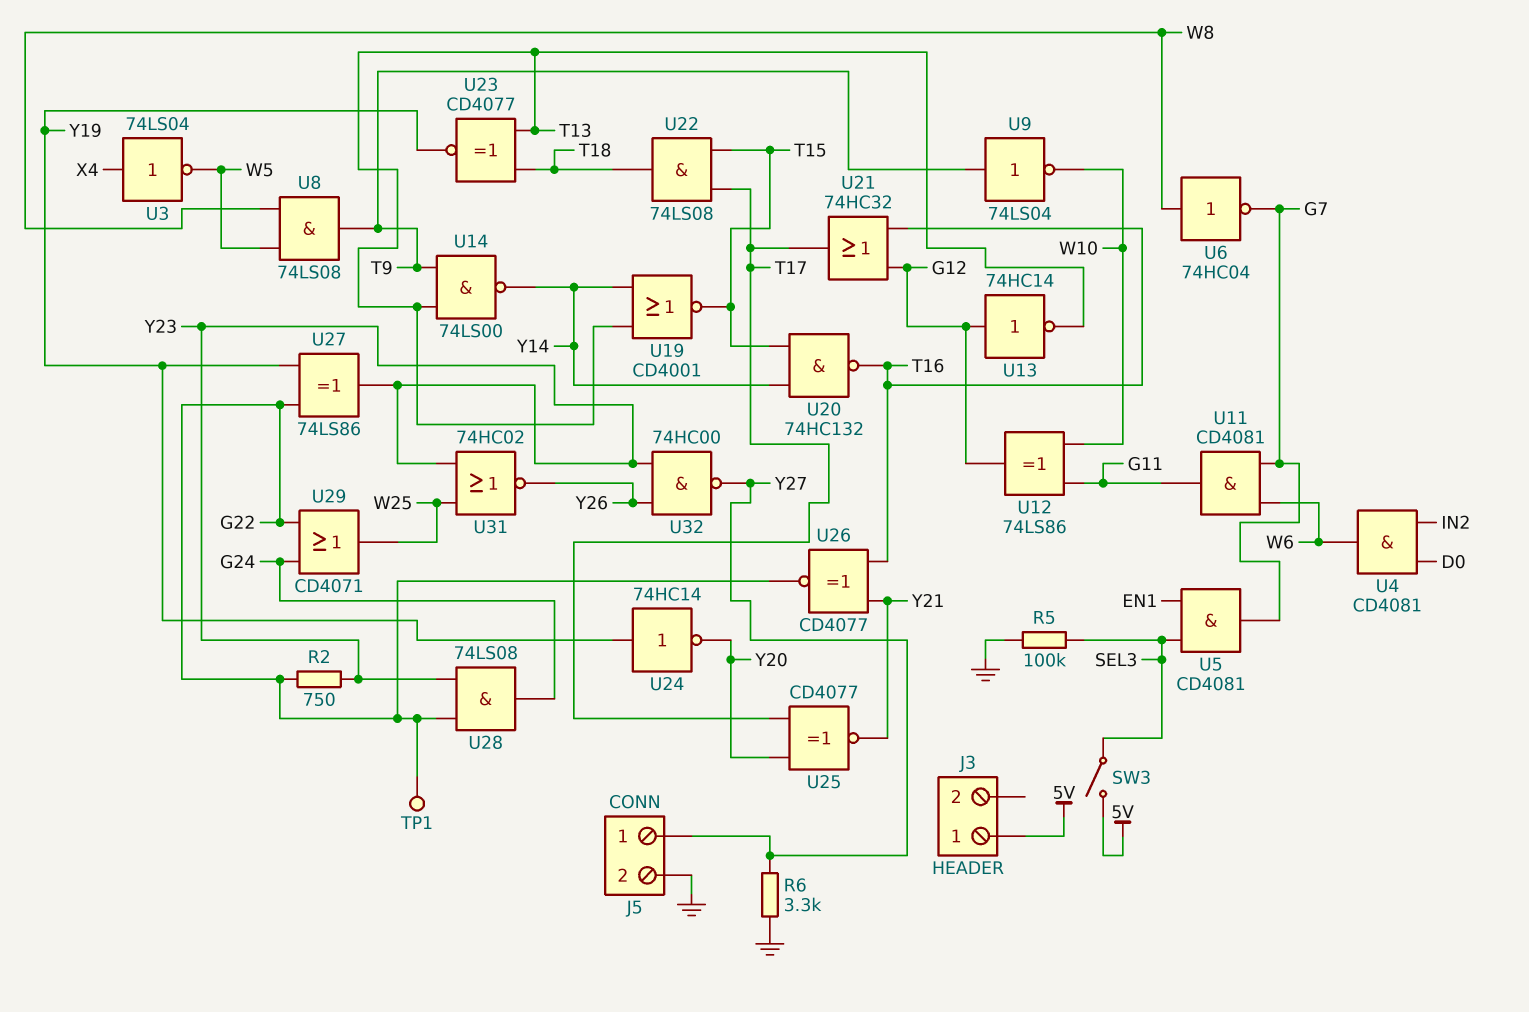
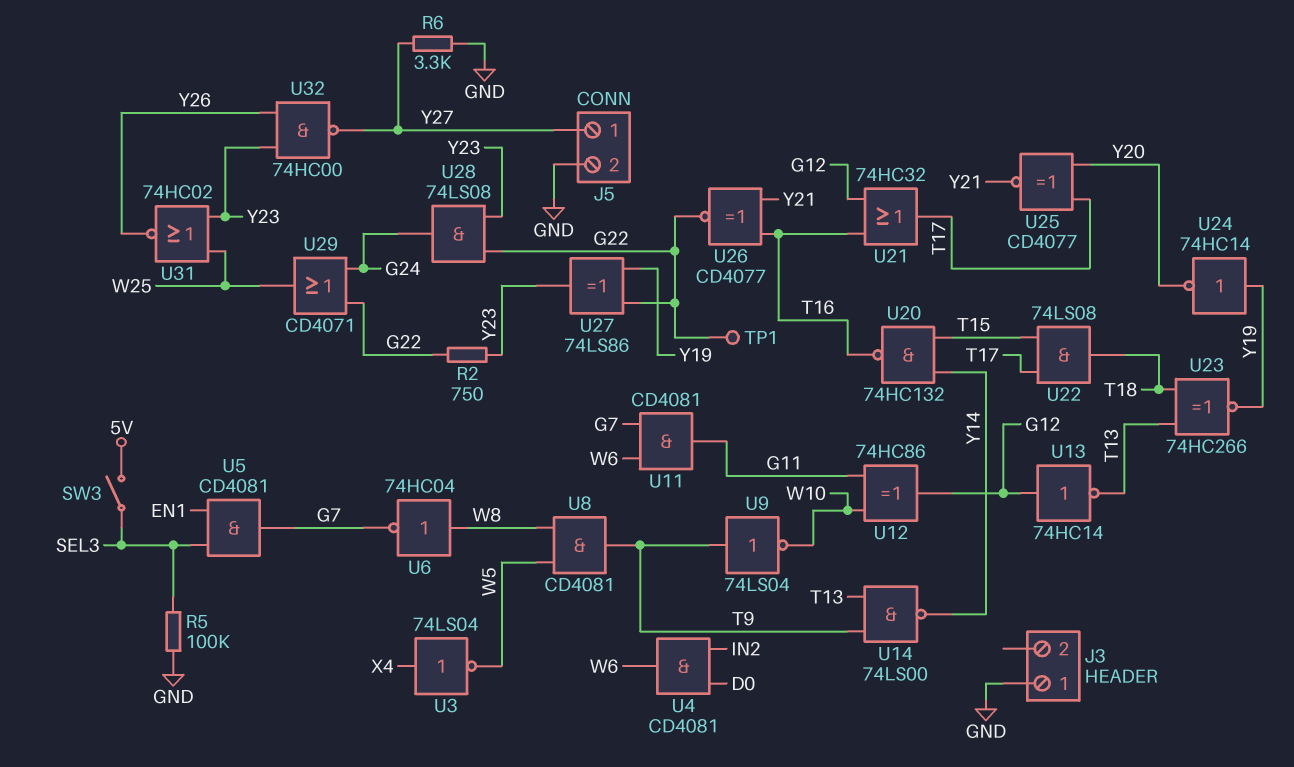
J3 pin 1: 5V -> GND
U8: AND 74LS08 (in W5, in W8, out T9) -> AND CD4081 (in W5, in W8, out T9)
U12: XOR 74LS86 (in G11, in W10, out G12) -> XOR 74HC86 (in G11, in W10, out G12)
U19: NOR CD4001 (in T13, in Y14, out T15) -> none
U23: XNOR CD4077 (in T13, in T18, out Y19) -> XNOR 74HC266 (in T13, in T18, out Y19)

